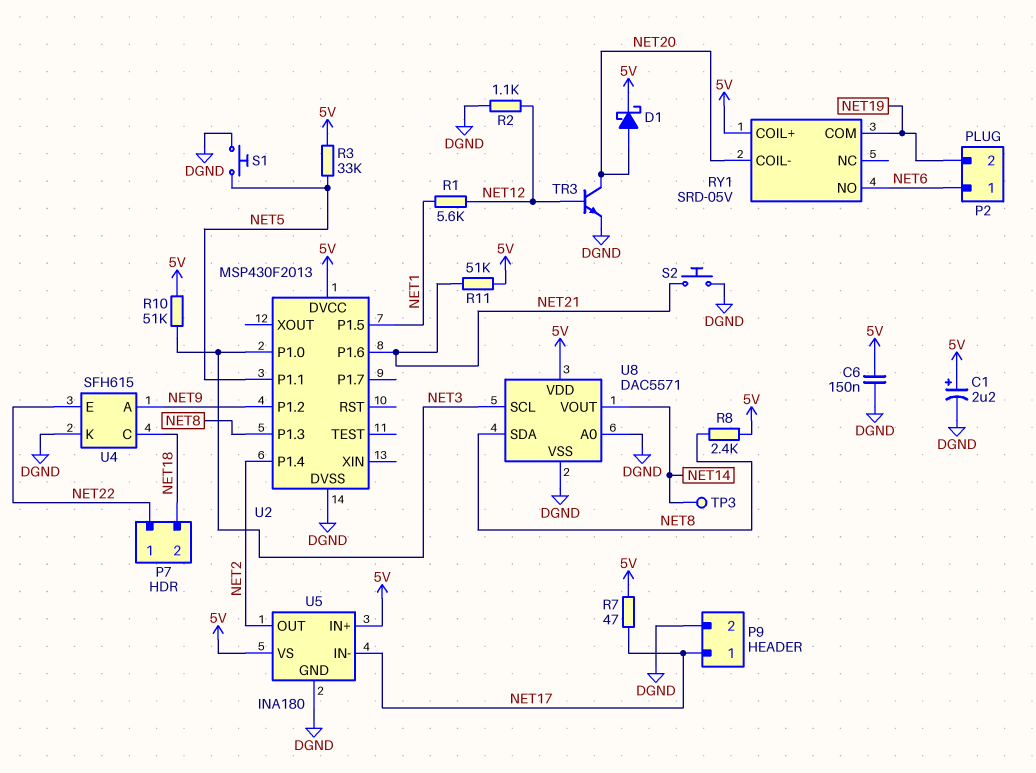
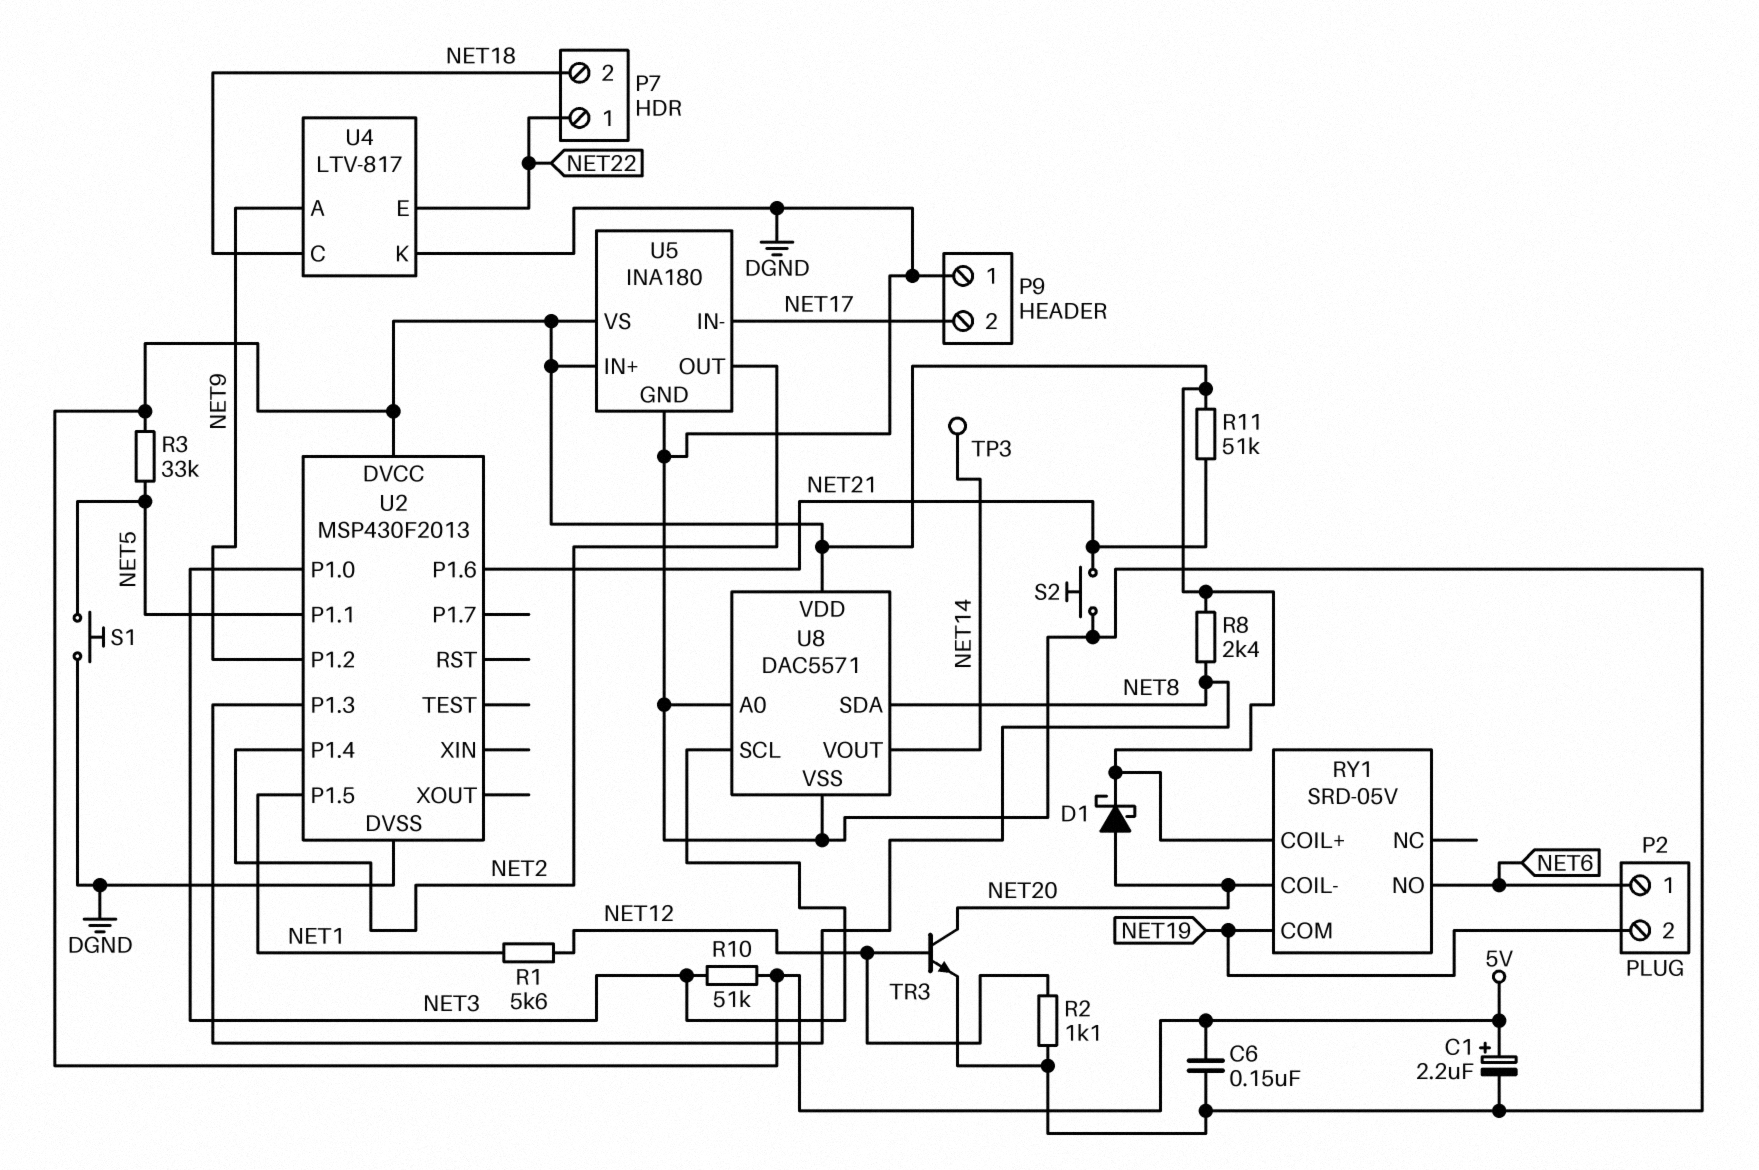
P9 pin 1: NET17 -> DGND
P9 pin 2: DGND -> NET17
R7: 47 (5V, NET17) -> none
U4: SFH615 -> LTV-817

